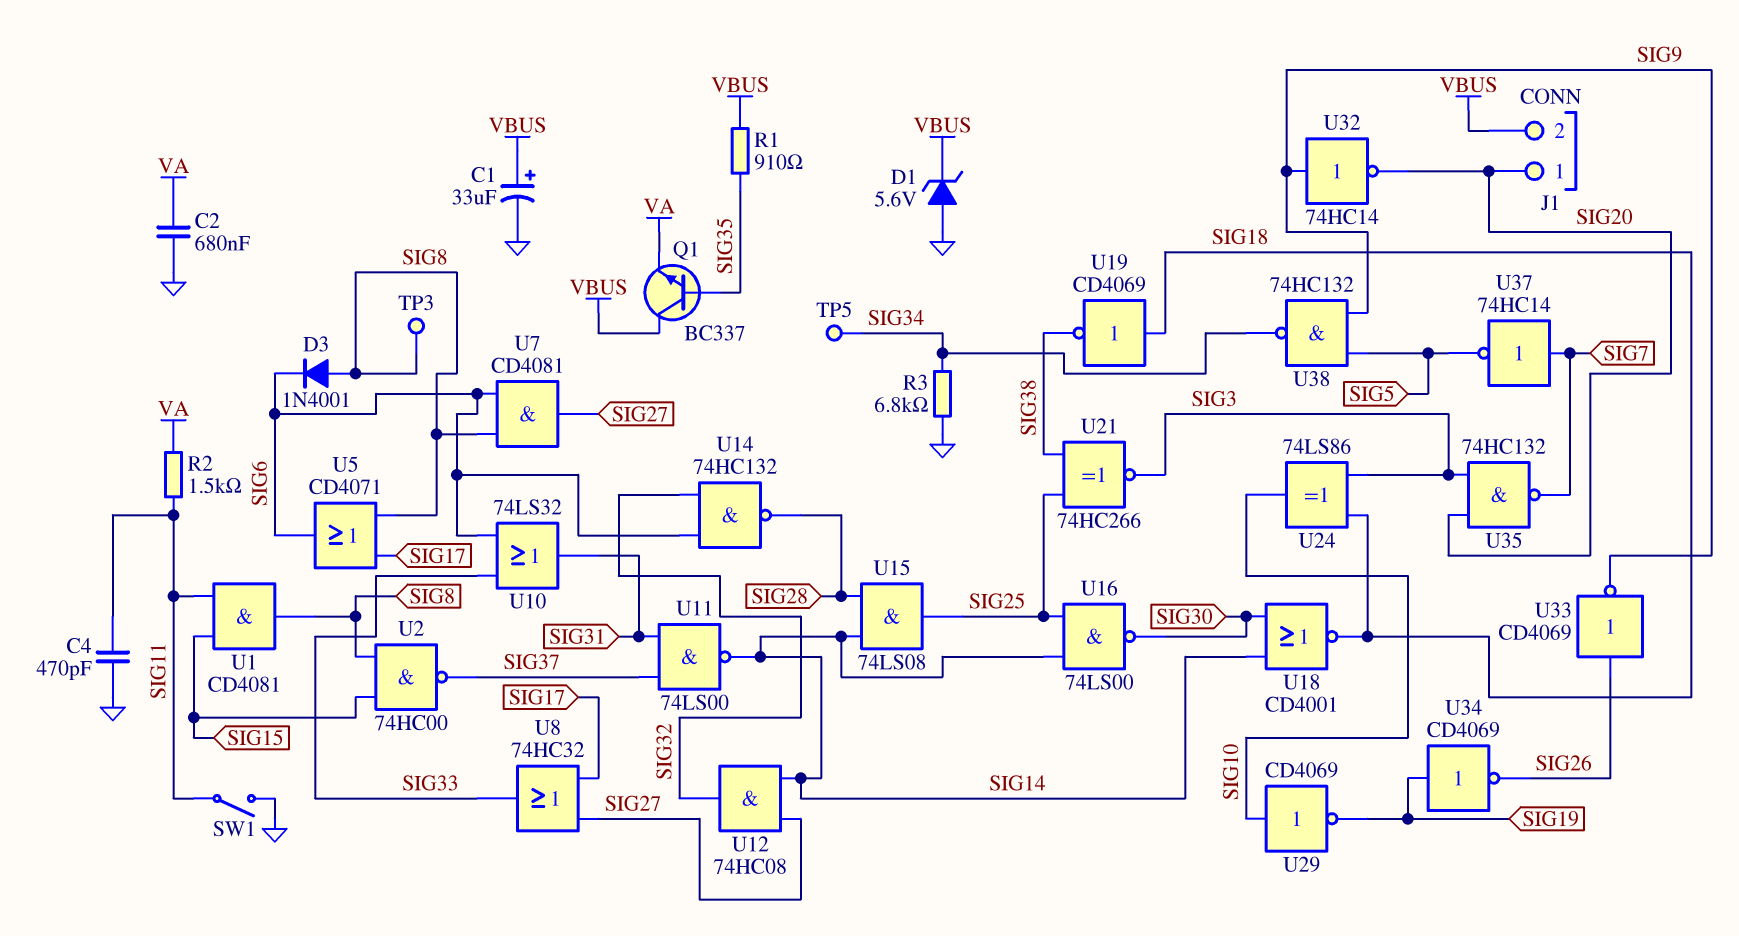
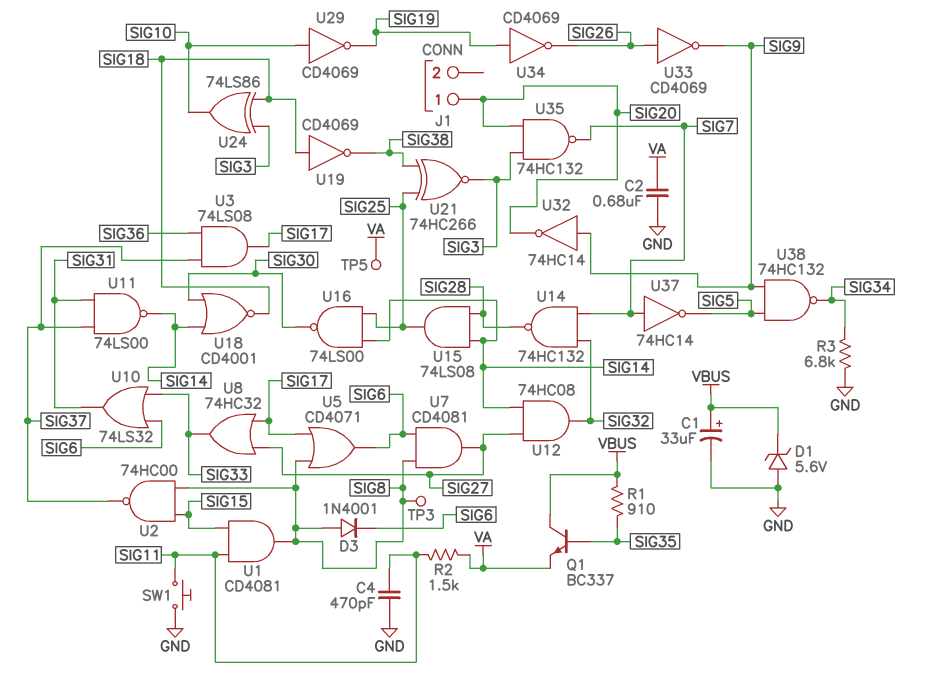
J1 pin 2: VBUS -> none
SW1: switch (GND, SIG11) -> button (GND, SIG11)
TP5: test point (SIG34) -> test point (VA)
U3: none -> AND 74LS08 (in SIG36, in SIG37, out SIG17)
U14: NAND 74HC132 (in SIG6, in SIG32, out SIG28) -> NAND 74HC132 (in SIG7, in SIG32, out SIG28)

